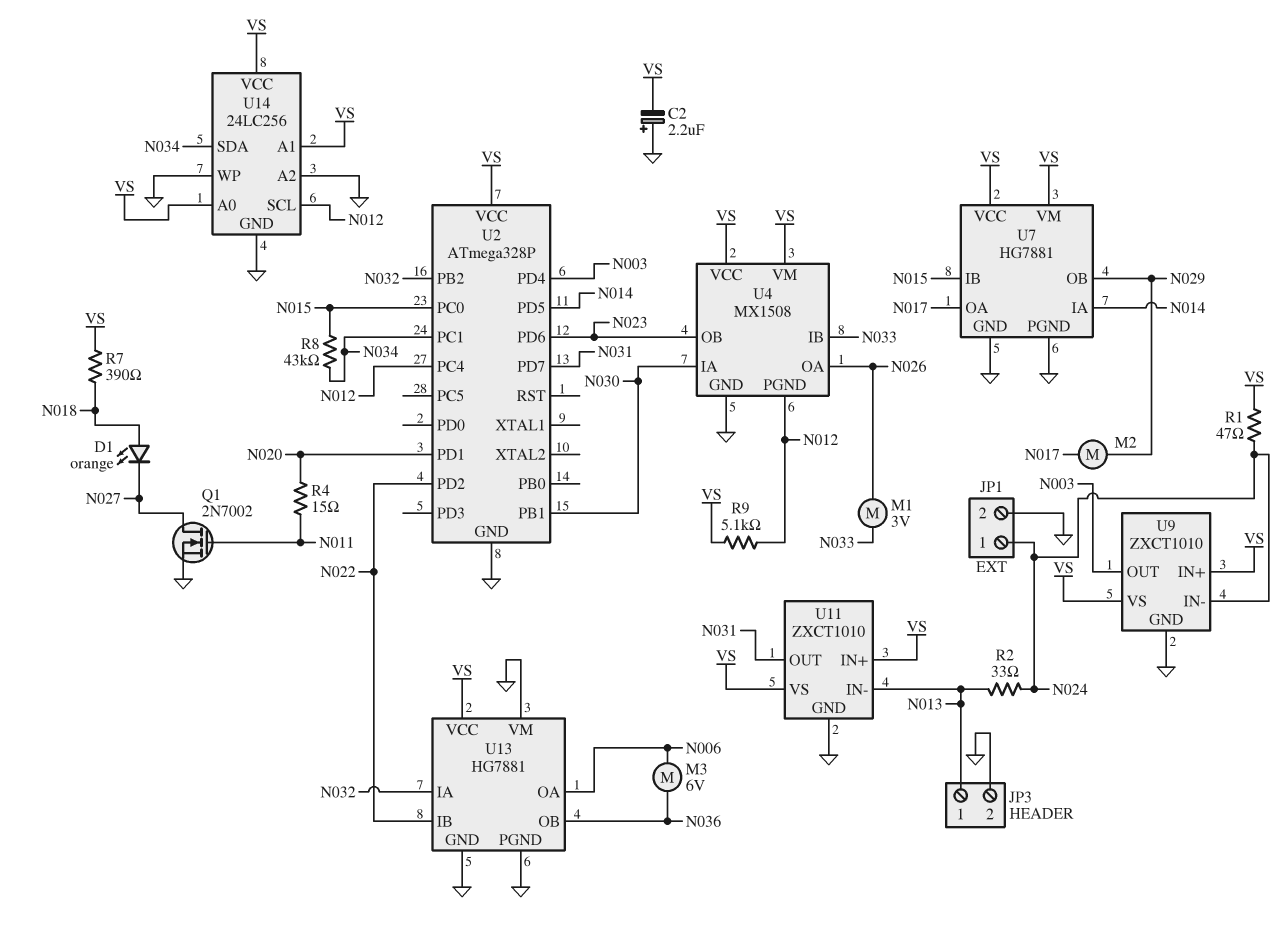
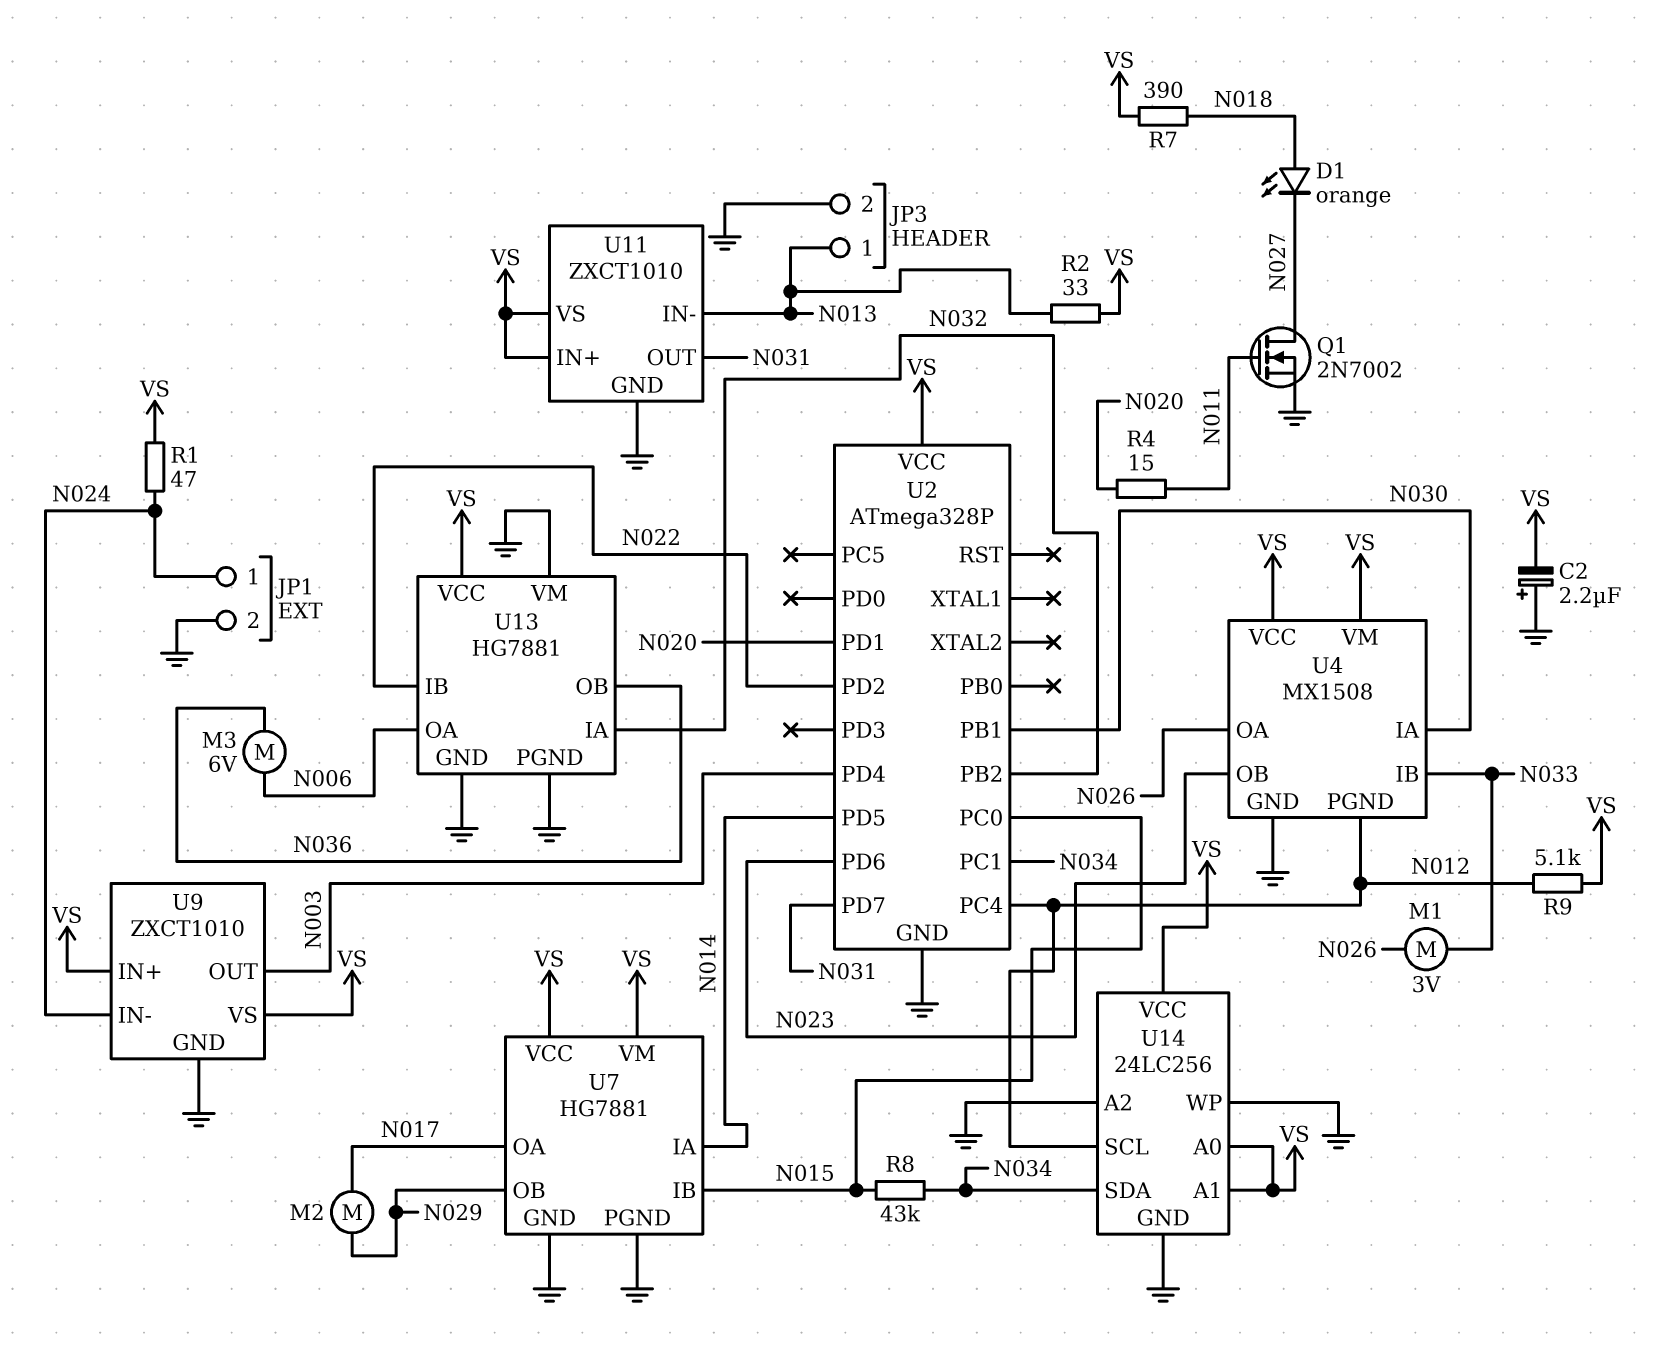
R2: 33 (N013, N024) -> 33 (N013, VS)

